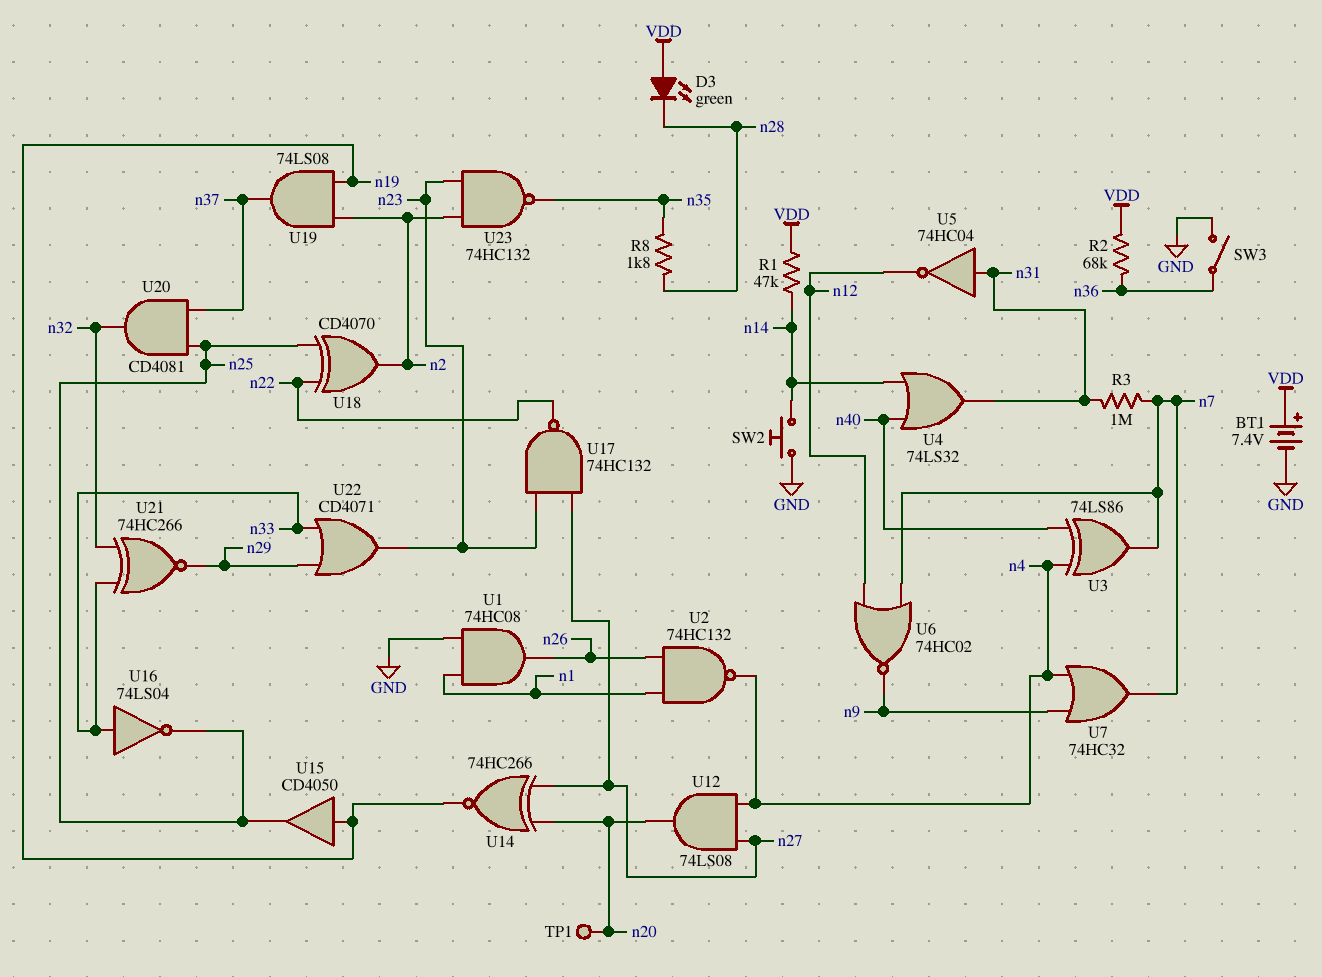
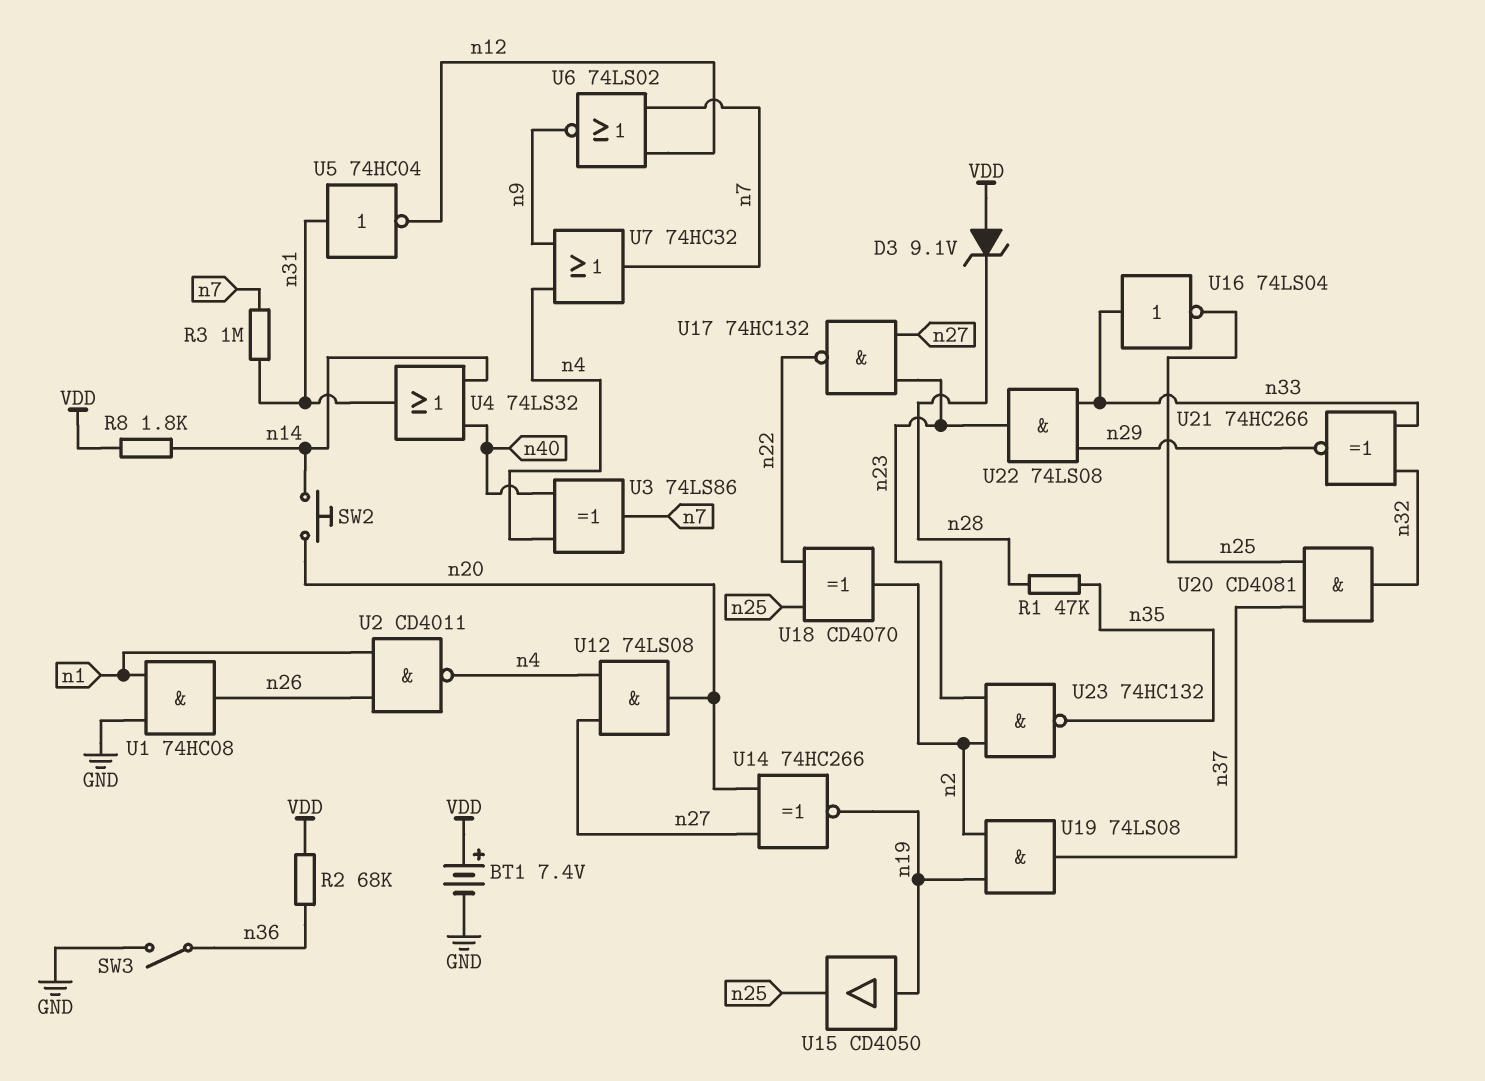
D3: LED green (A VDD, K n28) -> zener 9.1V (A VDD, K n28)
R1: 47k (VDD, n14) -> 47k (n28, n35)
R8: 1.8k (n28, n35) -> 1.8k (VDD, n14)
SW2: button (GND, n14) -> button (n14, n20)
TP1: test point (n20) -> none
U2: NAND 74HC132 (in n1, in n26, out n4) -> NAND CD4011 (in n1, in n26, out n4)
U6: NOR 74HC02 (in n7, in n12, out n9) -> NOR 74LS02 (in n7, in n12, out n9)
U22: OR CD4071 (in n29, in n33, out n23) -> AND 74LS08 (in n29, in n33, out n23)

